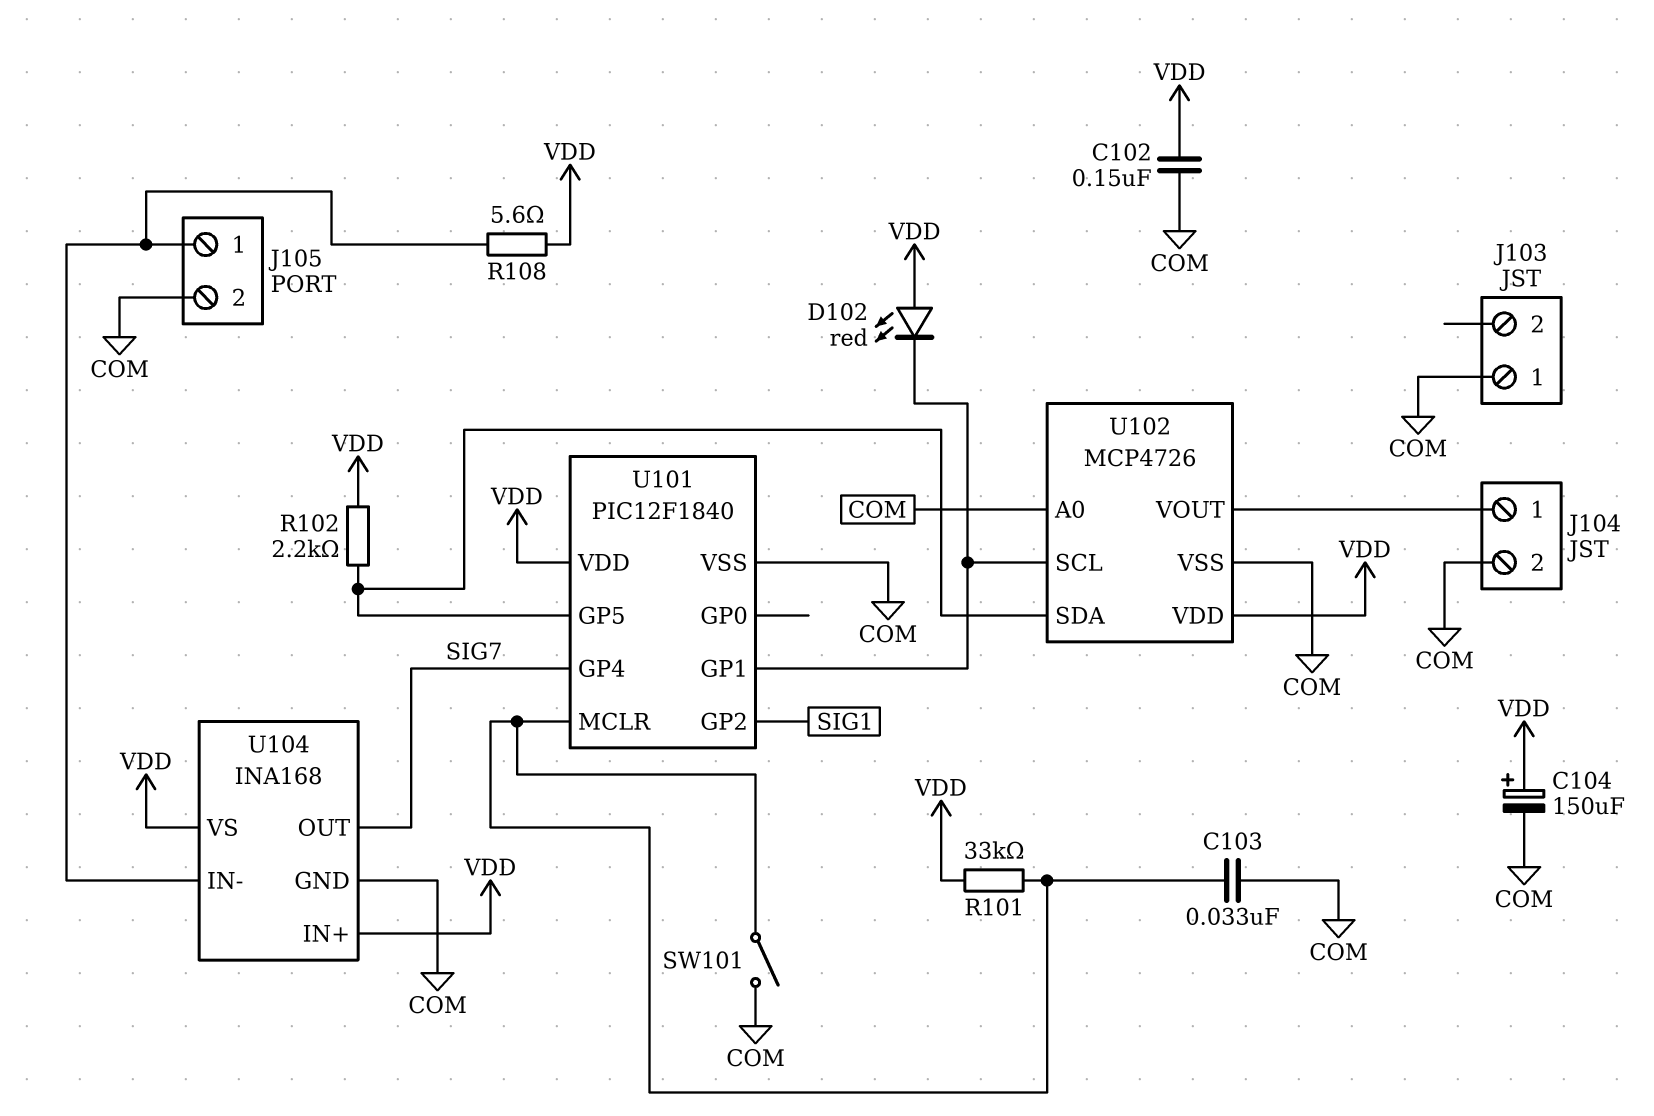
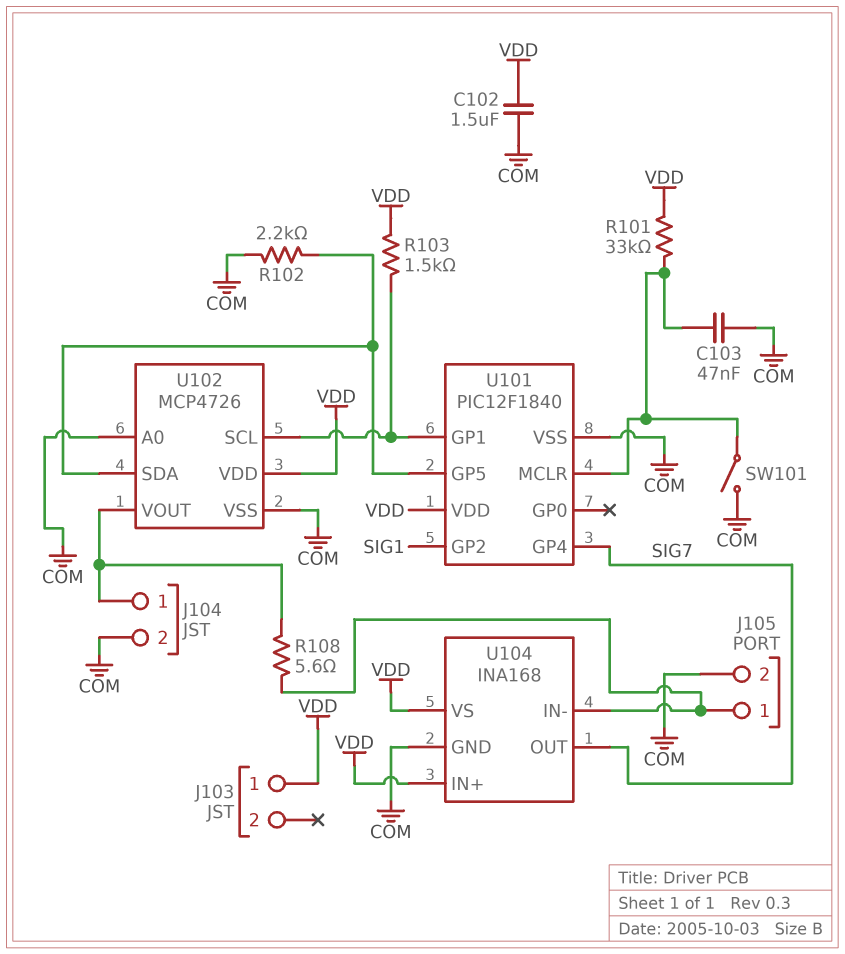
C102: 150nF (COM, VDD) -> 1.5uF (COM, VDD)
C103: 33nF (COM, U101/MCLR) -> 47nF (COM, U101/MCLR)
C104: 150uF (plus VDD, minus COM) -> none
D102: LED red (A VDD, K U101/GP1) -> none
J103 pin 1: COM -> VDD
R102: 2.2k (U101/GP5, VDD) -> 2.2k (COM, U101/GP5)
R103: none -> 1.5k (U101/GP1, VDD)
R108: 5.6 (J105/1, VDD) -> 5.6 (J104/1, J105/1)

